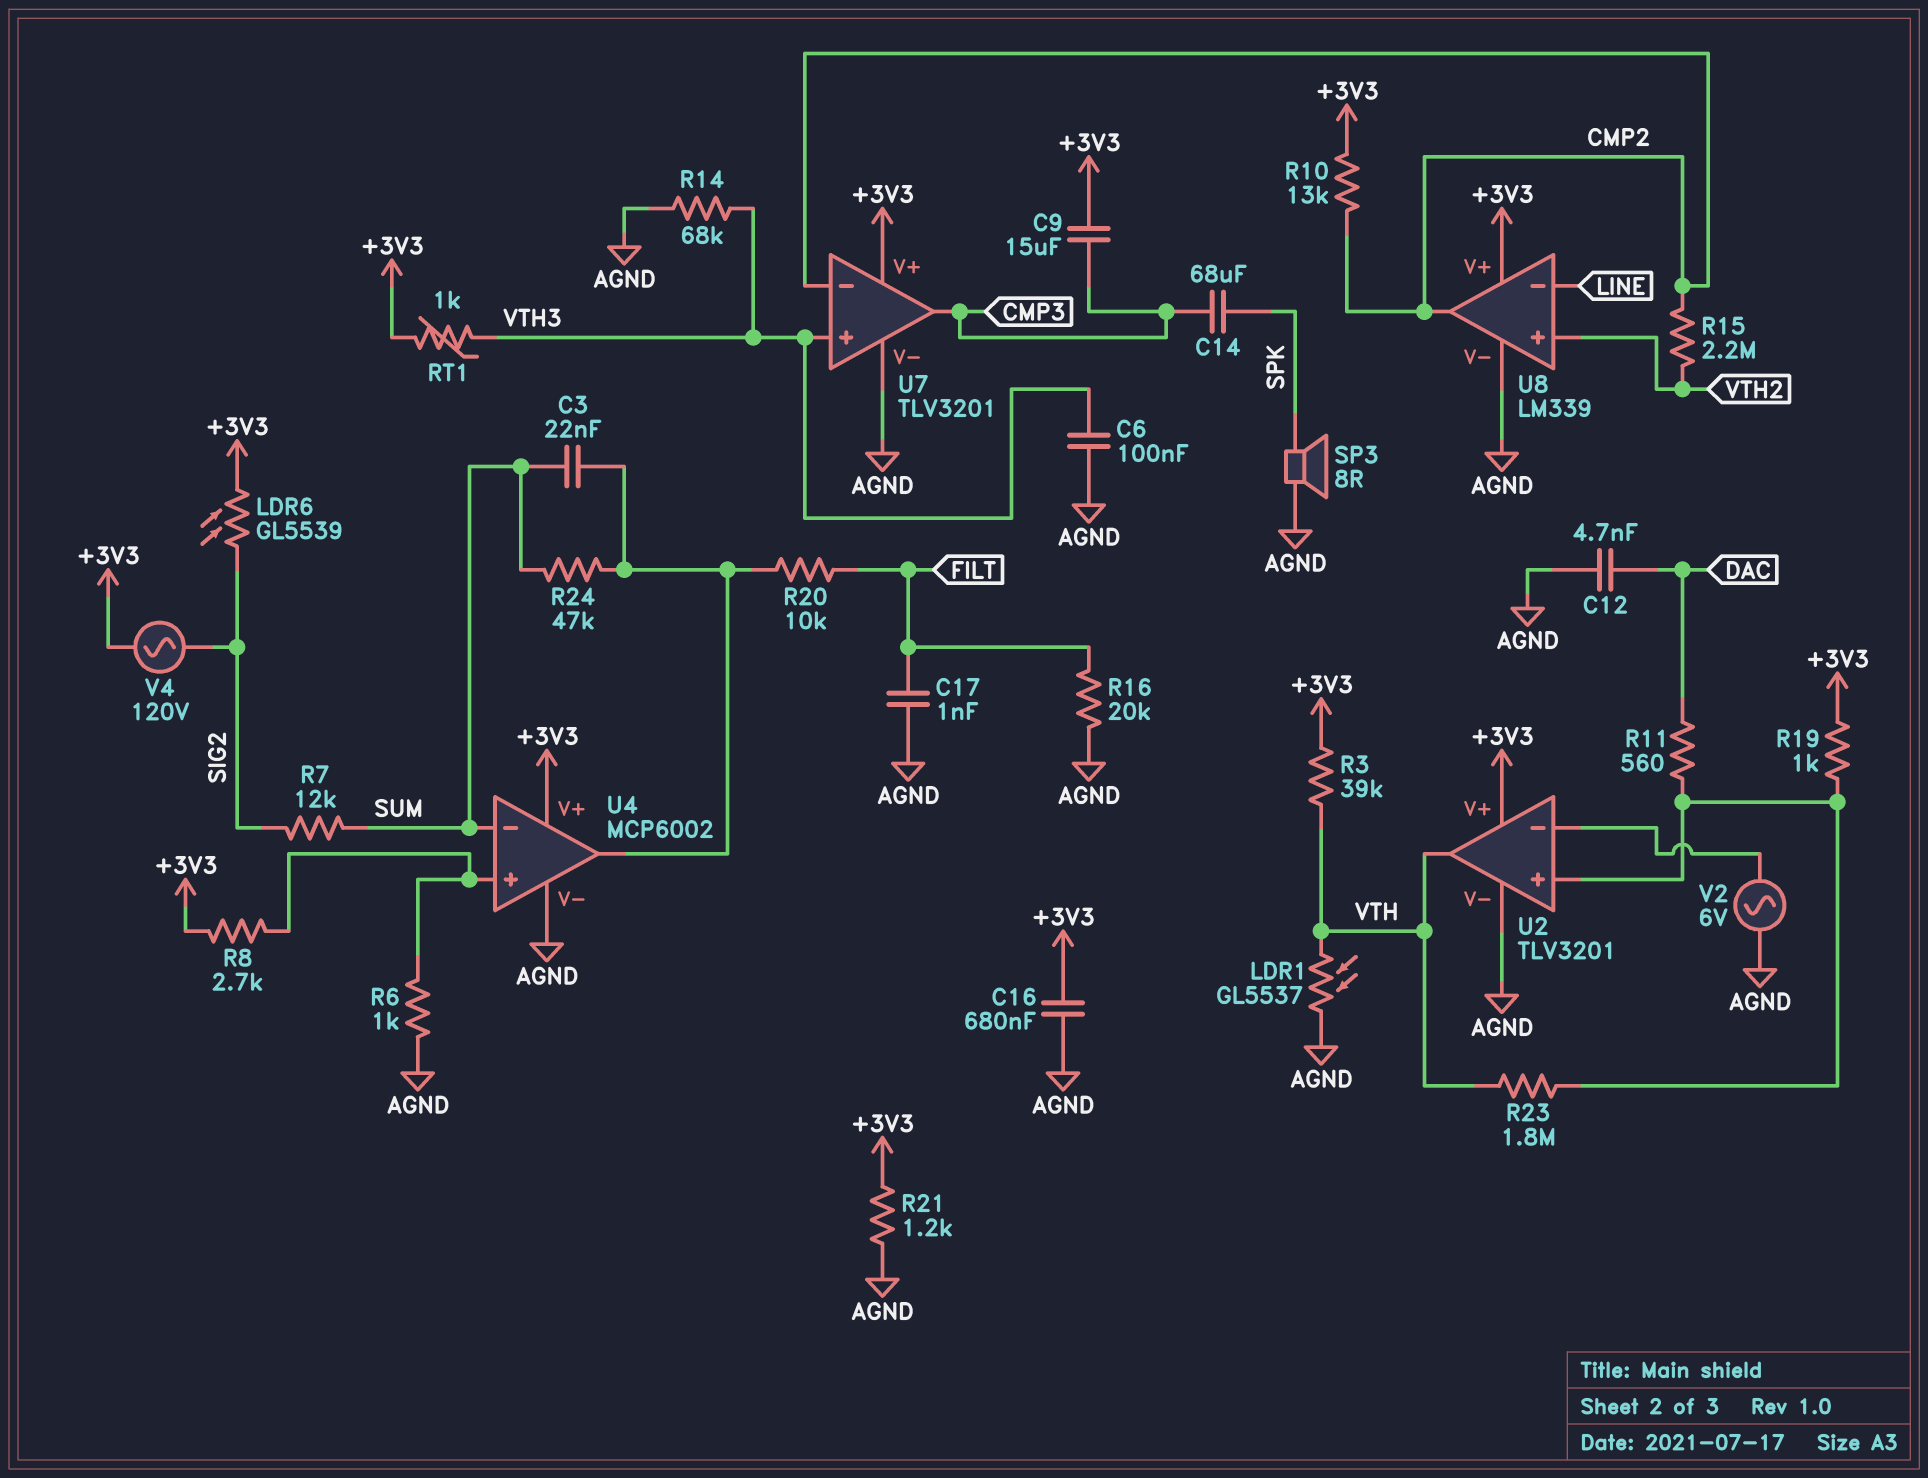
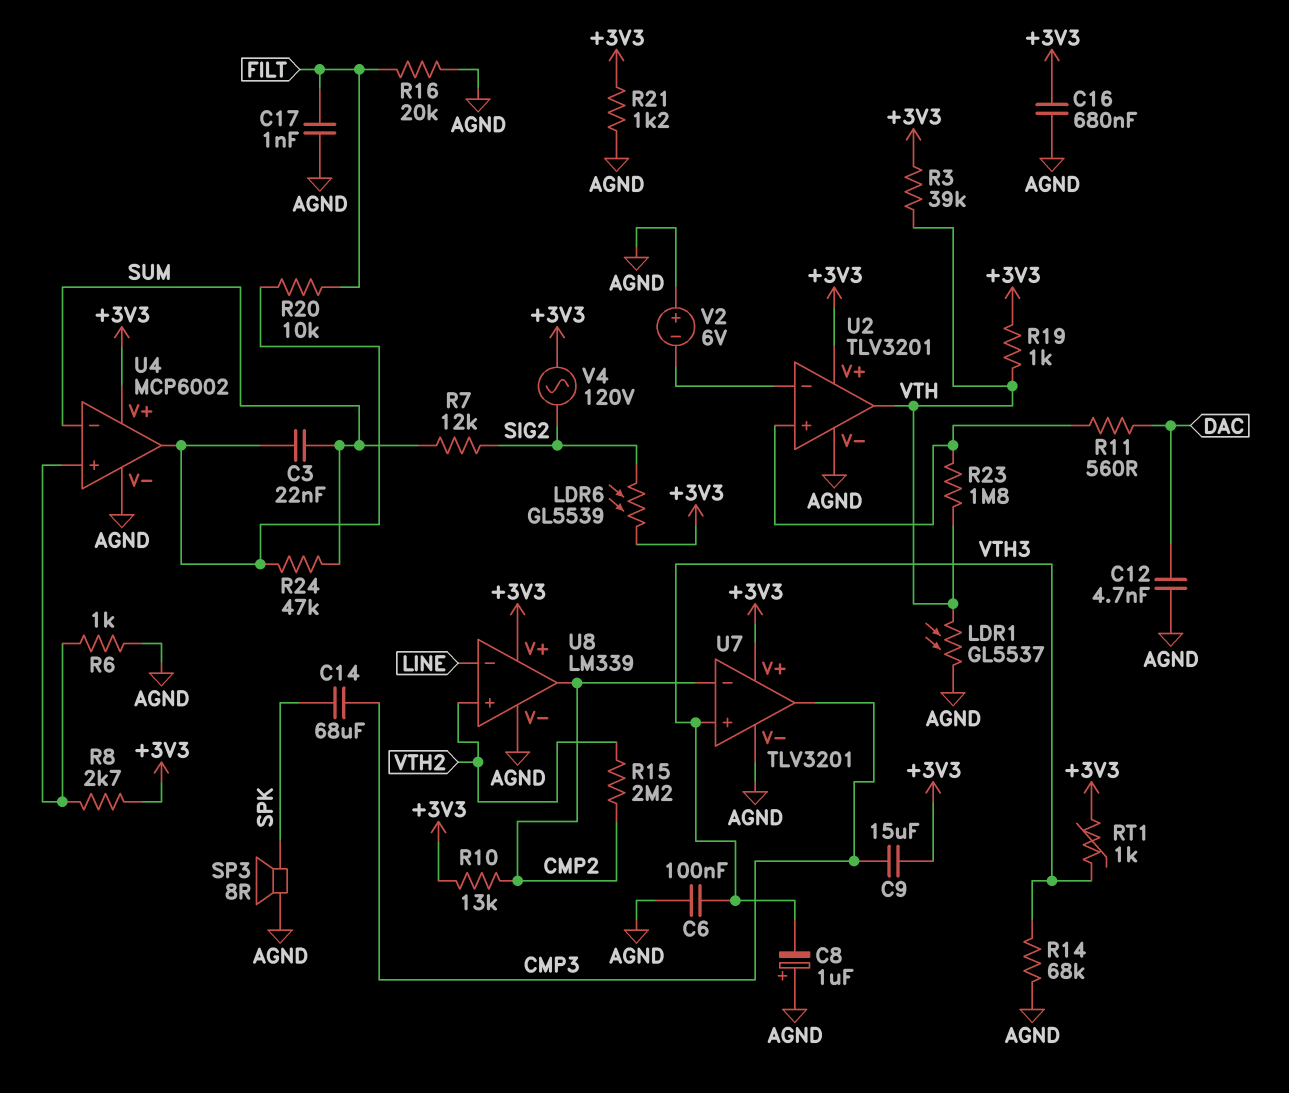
C8: none -> 1uF (plus AGND, minus VTH3)
R19: 1k (+3V3, U2/in+) -> 1k (+3V3, VTH)
V2: AC 6V (AGND, U2/in-) -> 6V (plus AGND, minus U2/in-)

